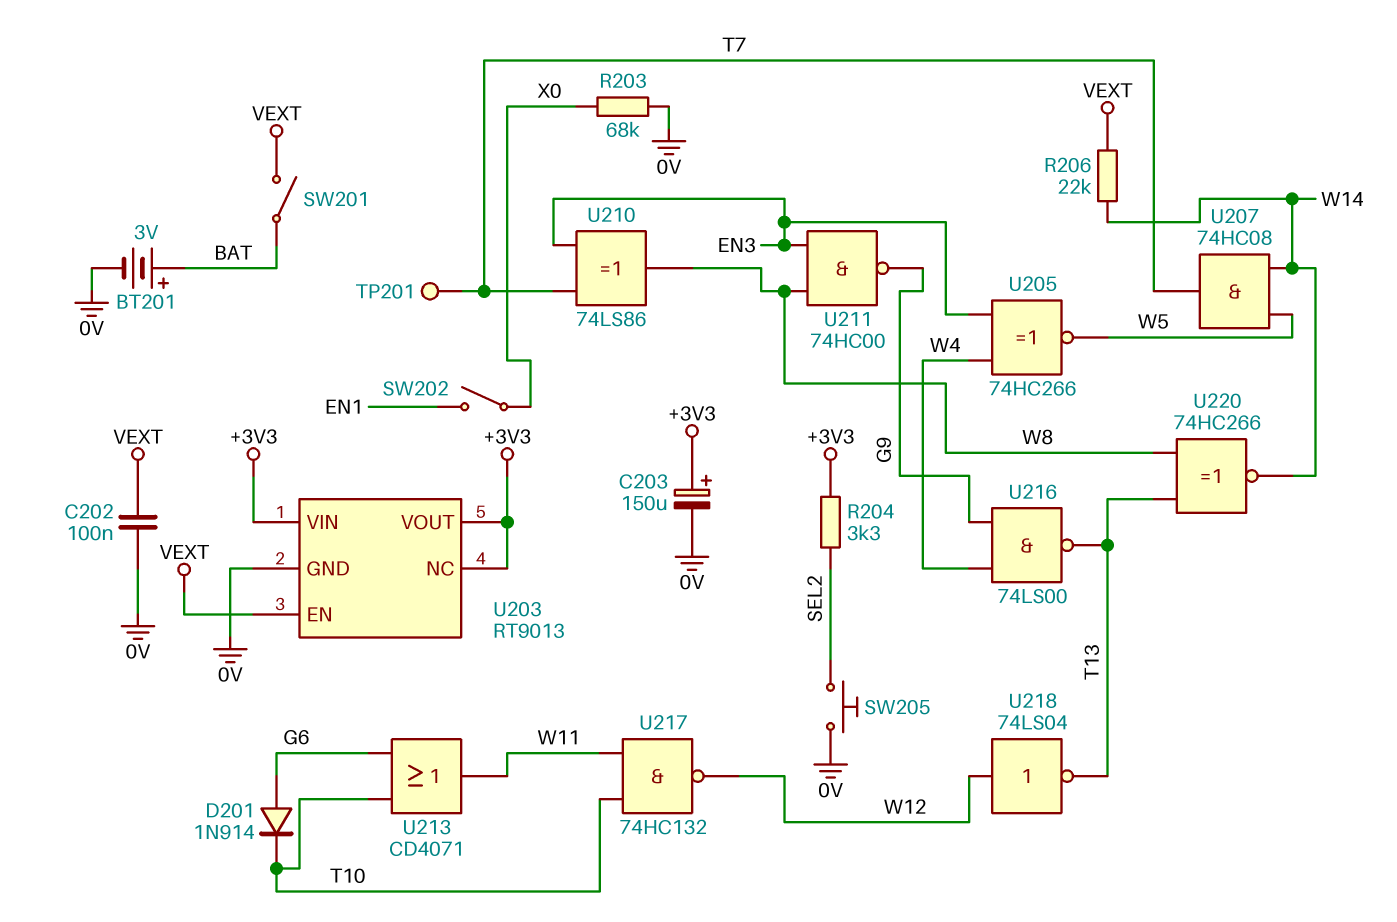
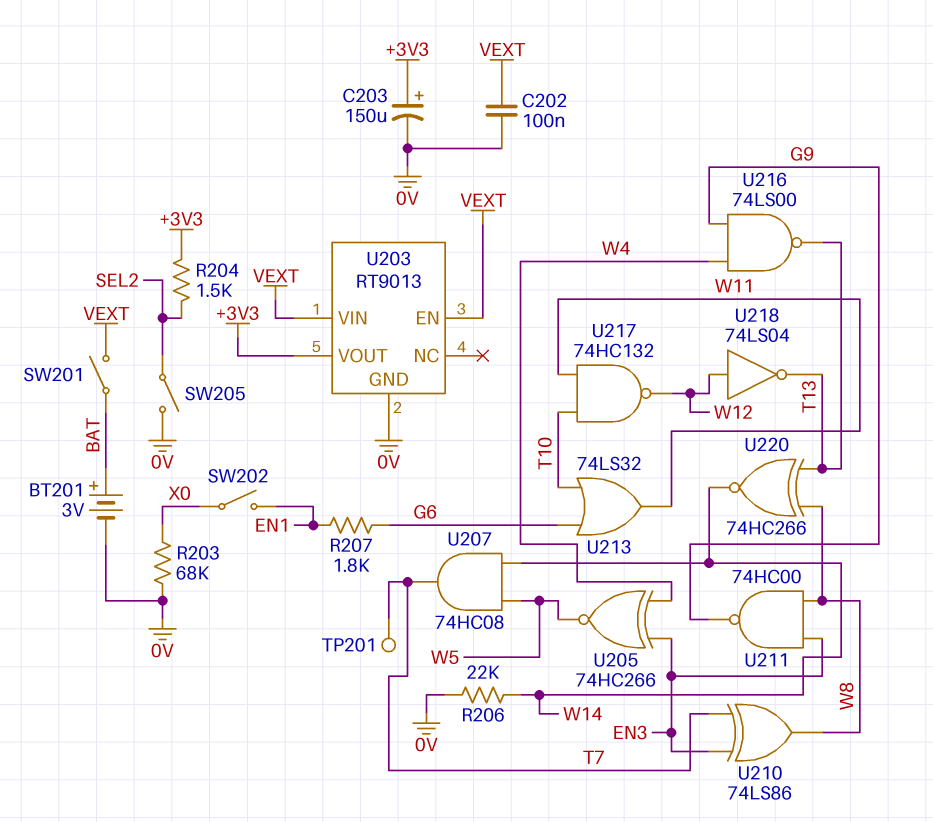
D201: diode 1N914 (A G6, K T10) -> none
R204: 3.3k (+3V3, SEL2) -> 1.5k (+3V3, SEL2)
R206: 22k (VEXT, W14) -> 22k (0V, W14)
R207: none -> 1.8k (EN1, G6)
SW205: button (0V, SEL2) -> switch (0V, SEL2)
U203 pin NC: +3V3 -> none
U203 pin VIN: +3V3 -> VEXT
U213: OR CD4071 (in G6, in T10, out W11) -> OR 74LS32 (in G6, in T10, out W11)

